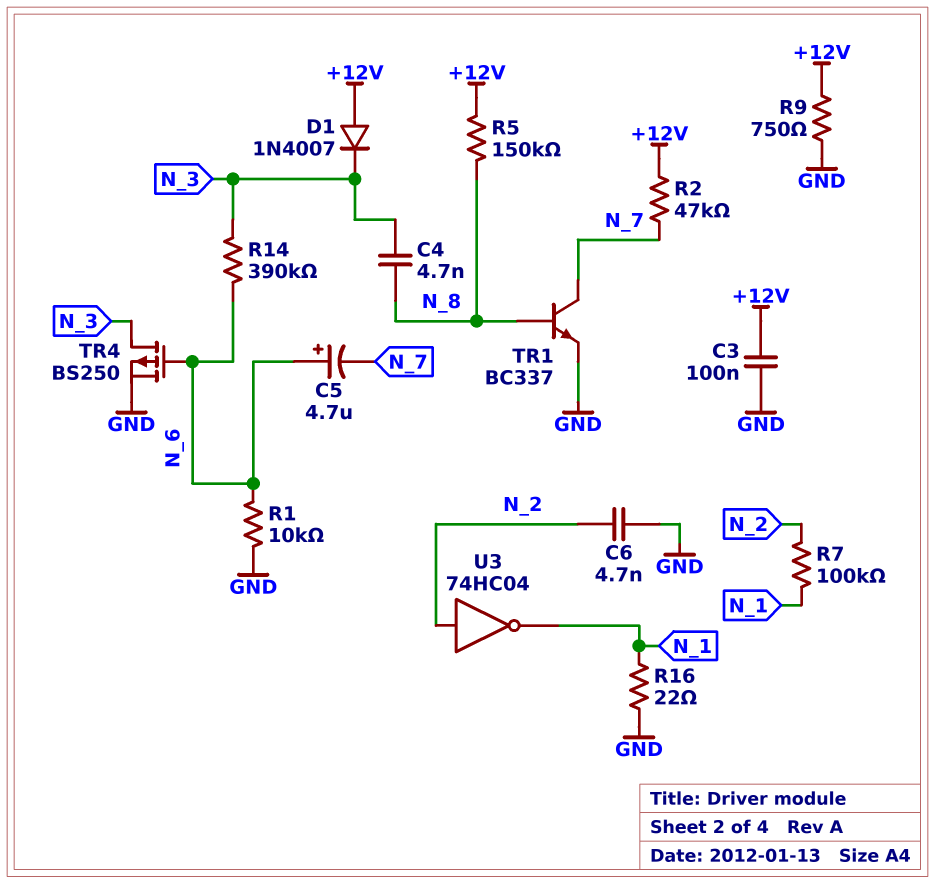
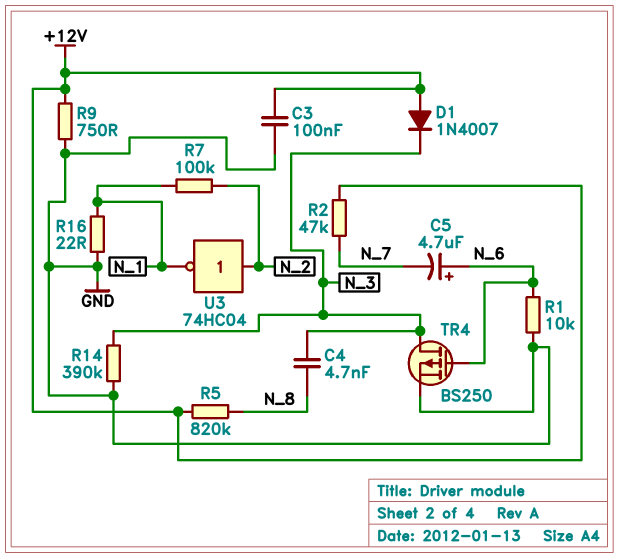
C6: 4.7nF (GND, N_2) -> none
R5: 150k (+12V, N_8) -> 820k (+12V, N_8)
R14: 390k (N_3, N_6) -> 390k (GND, N_3)
TR1: NPN BC337 (B N_8, C N_7, E GND) -> none

